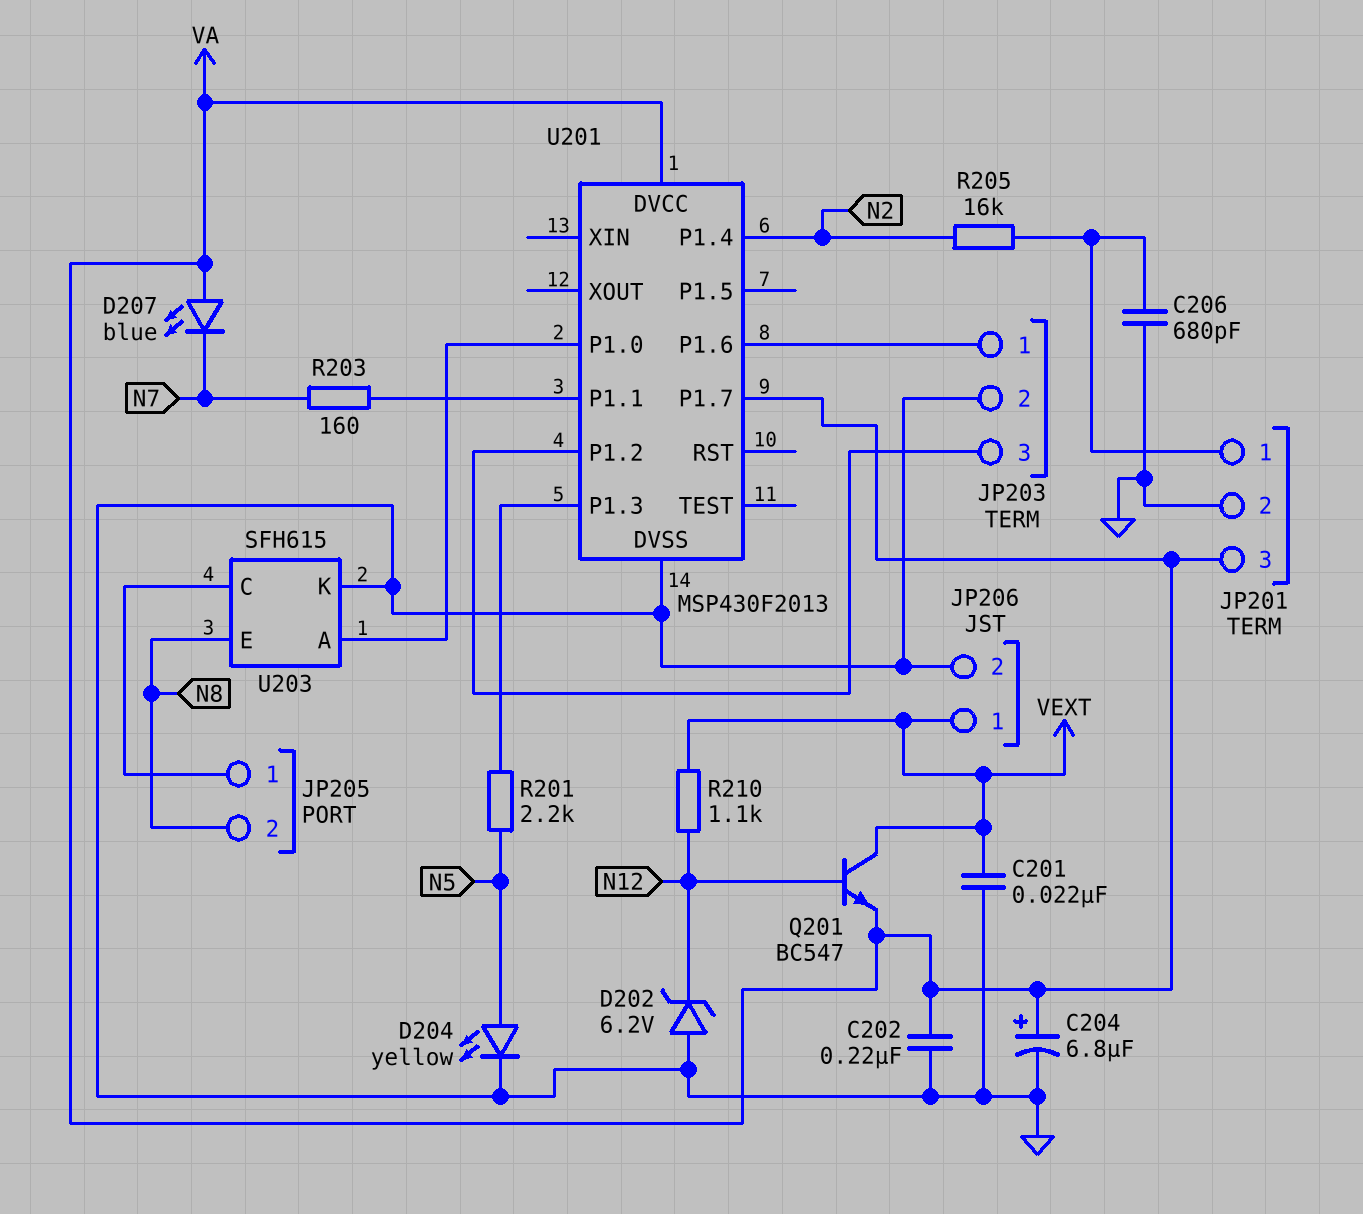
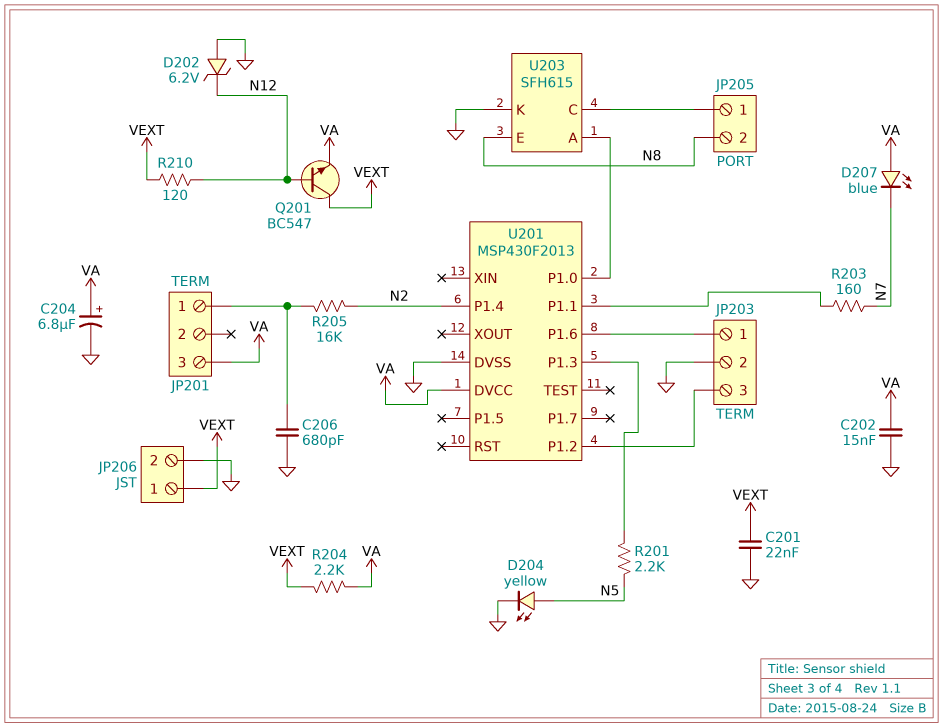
C202: 220nF (GND, VA) -> 15nF (GND, VA)
JP201 pin 2: GND -> none
R204: none -> 2.2k (VA, VEXT)
R210: 1.1k (N12, VEXT) -> 120 (N12, VEXT)
U201 pin P1.7: VA -> none

